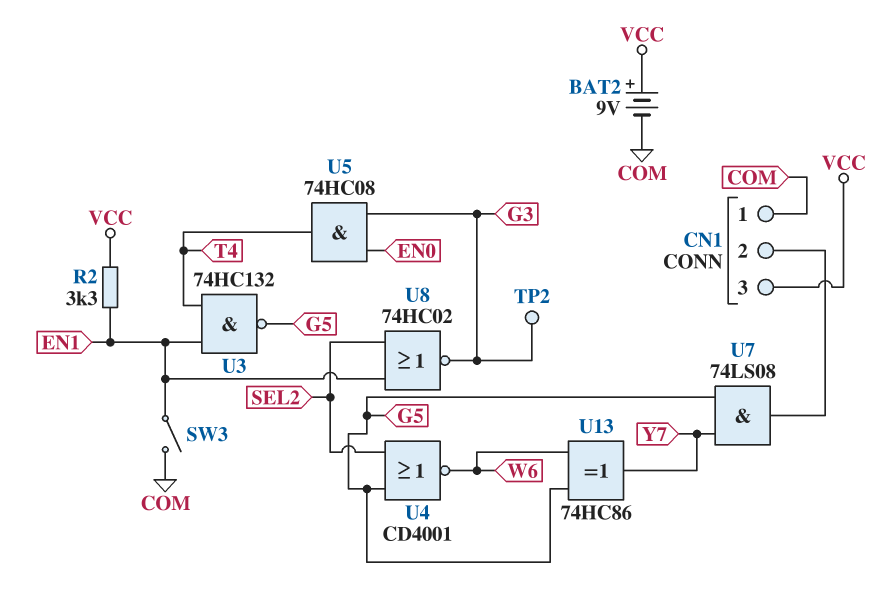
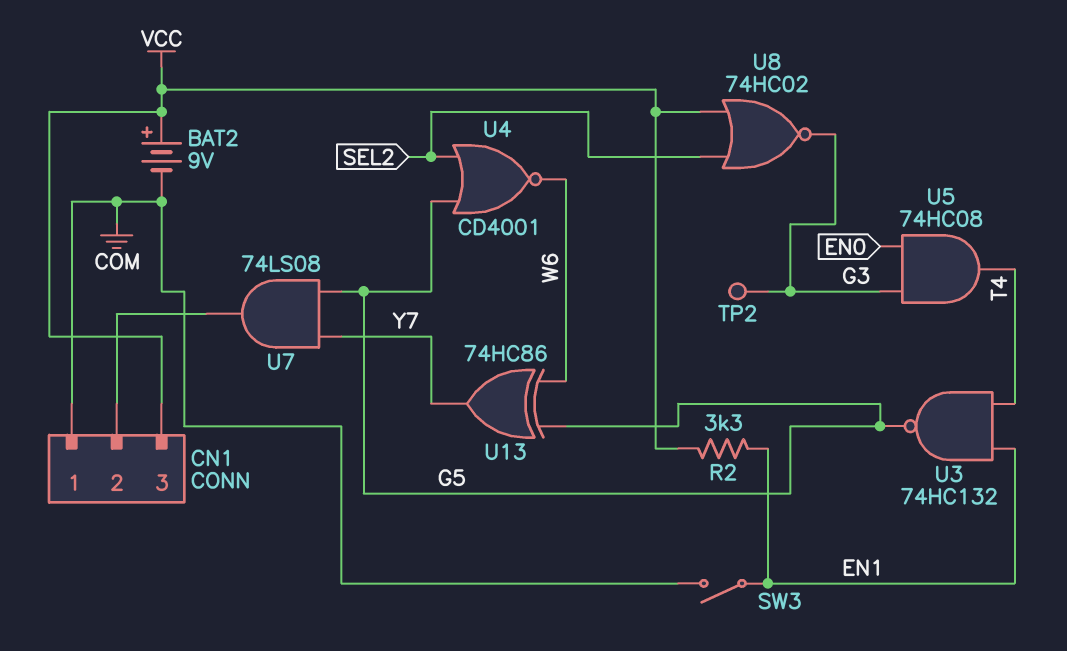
U8: NOR 74HC02 (in EN1, in SEL2, out G3) -> NOR 74HC02 (in SEL2, in VCC, out G3)

